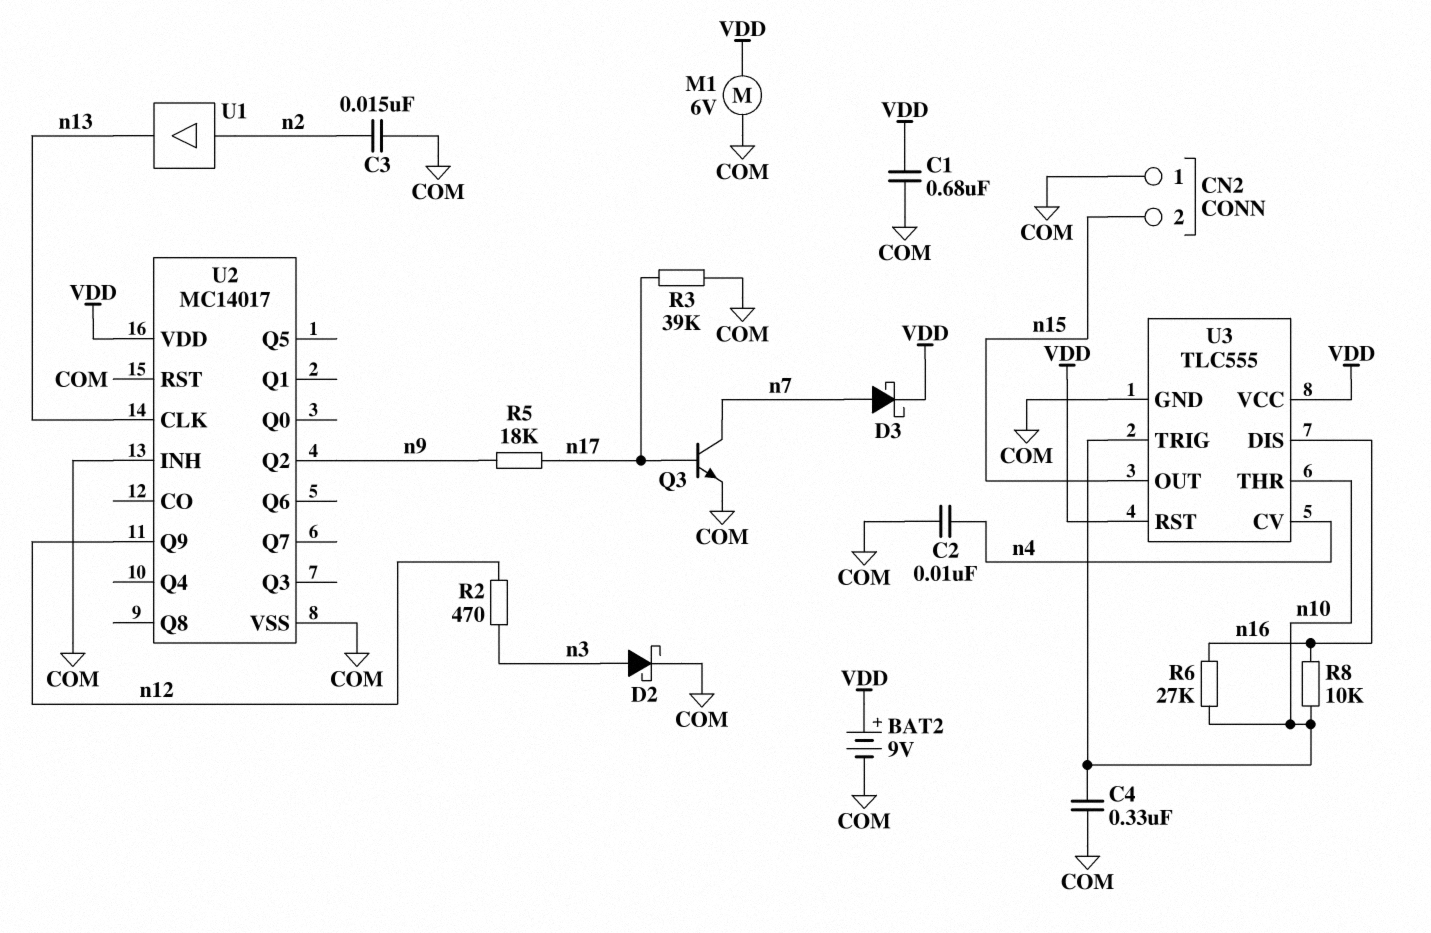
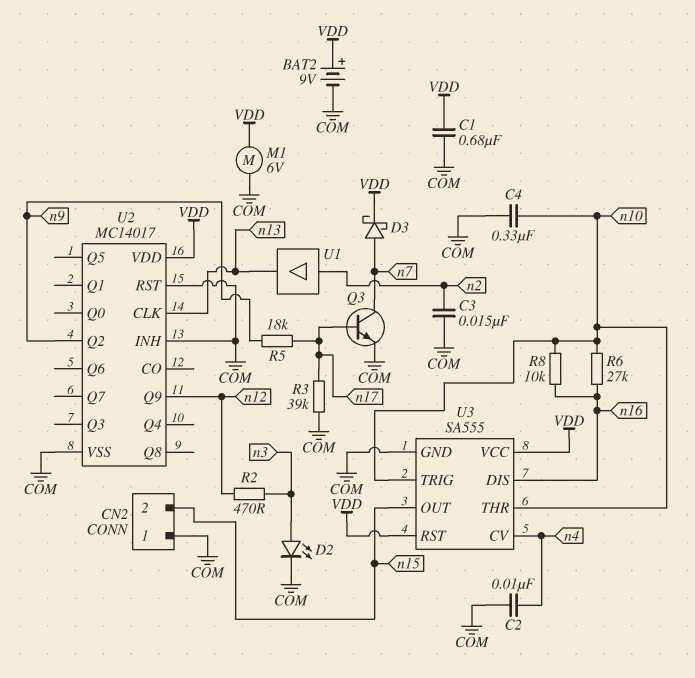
D2: schottky (A n3, K COM) -> LED (A n3, K COM)
U3: TLC555 -> SA555

